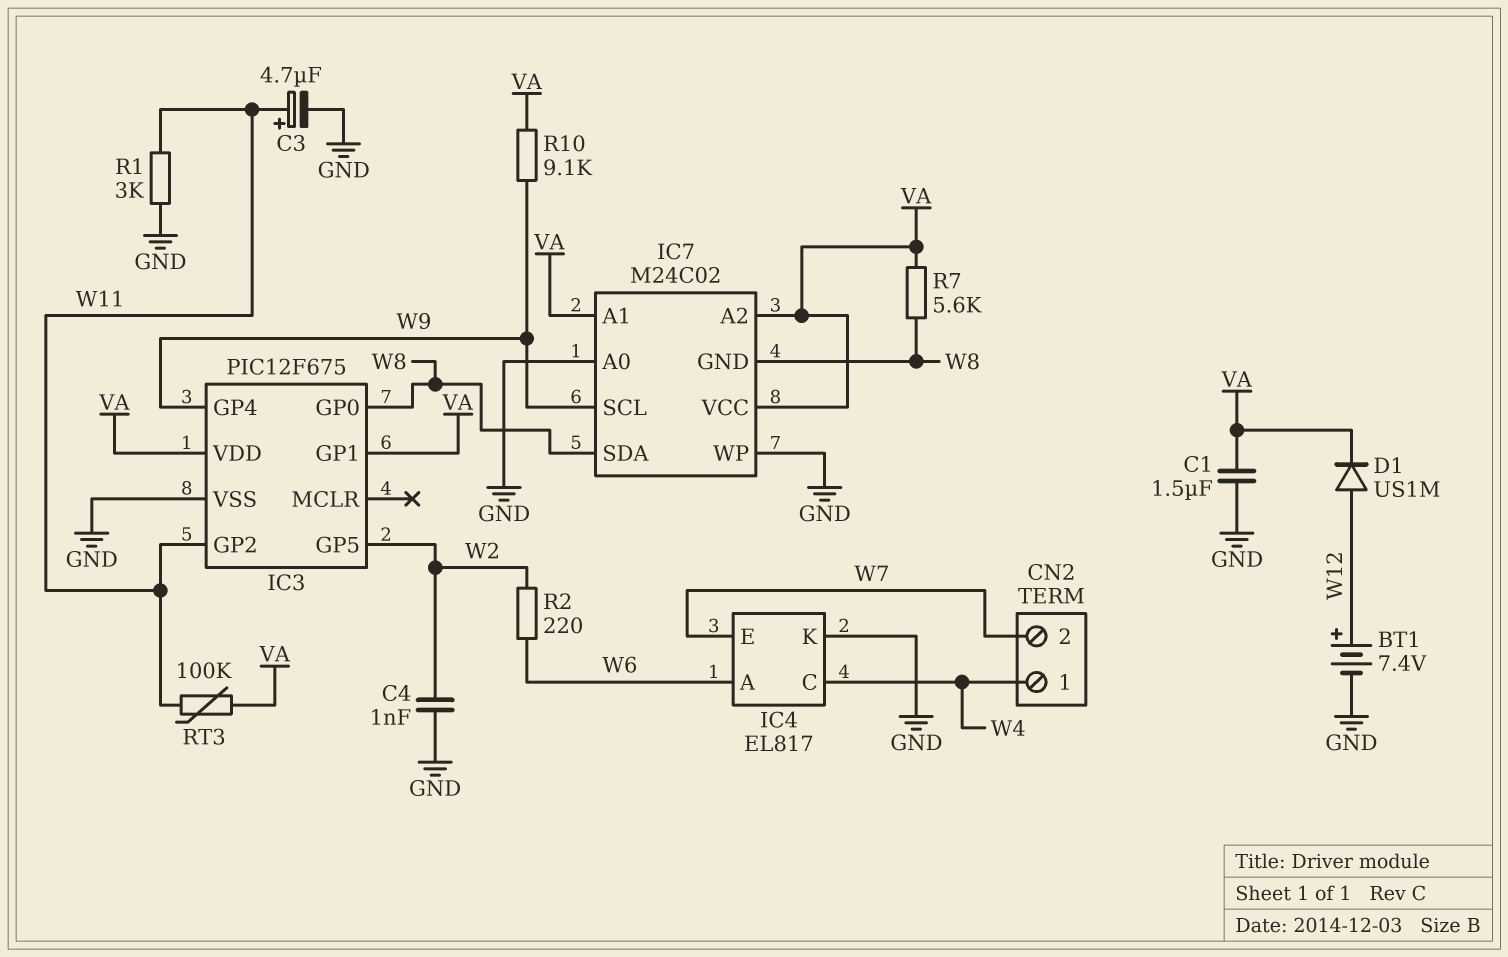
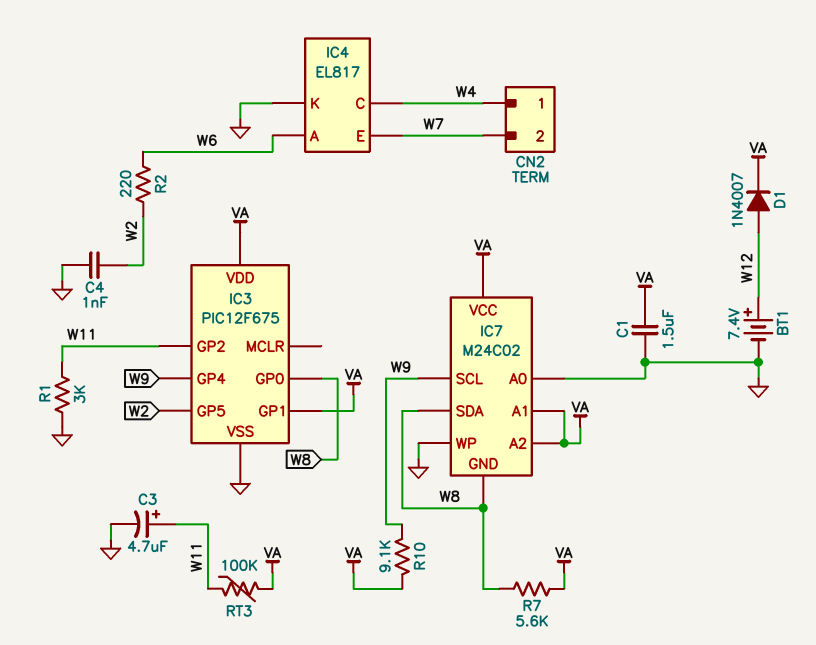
D1: diode US1M (A W12, K VA) -> diode 1N4007 (A W12, K VA)

